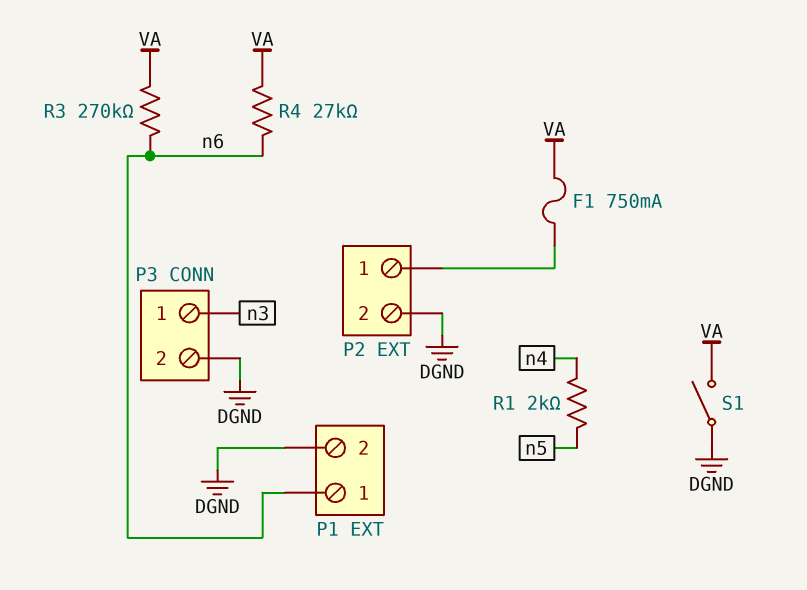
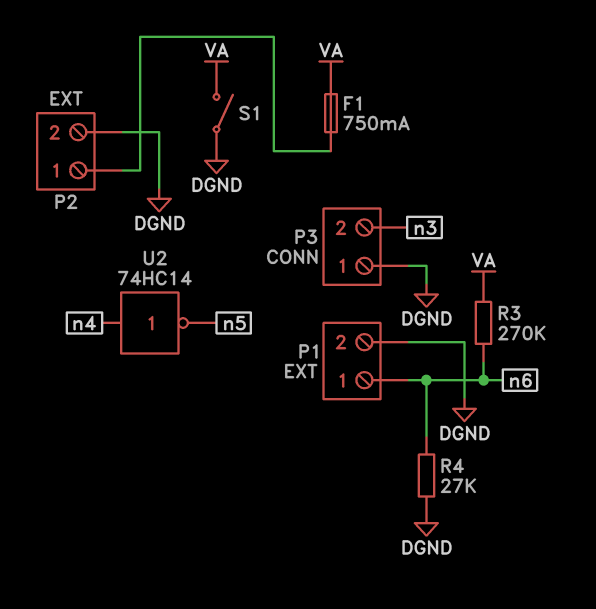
P3 pin 1: n3 -> DGND
P3 pin 2: DGND -> n3
R1: 2k (n4, n5) -> none
R4: 27k (VA, n6) -> 27k (DGND, n6)
U2: none -> NOT 74HC14 (in n4, out n5)

